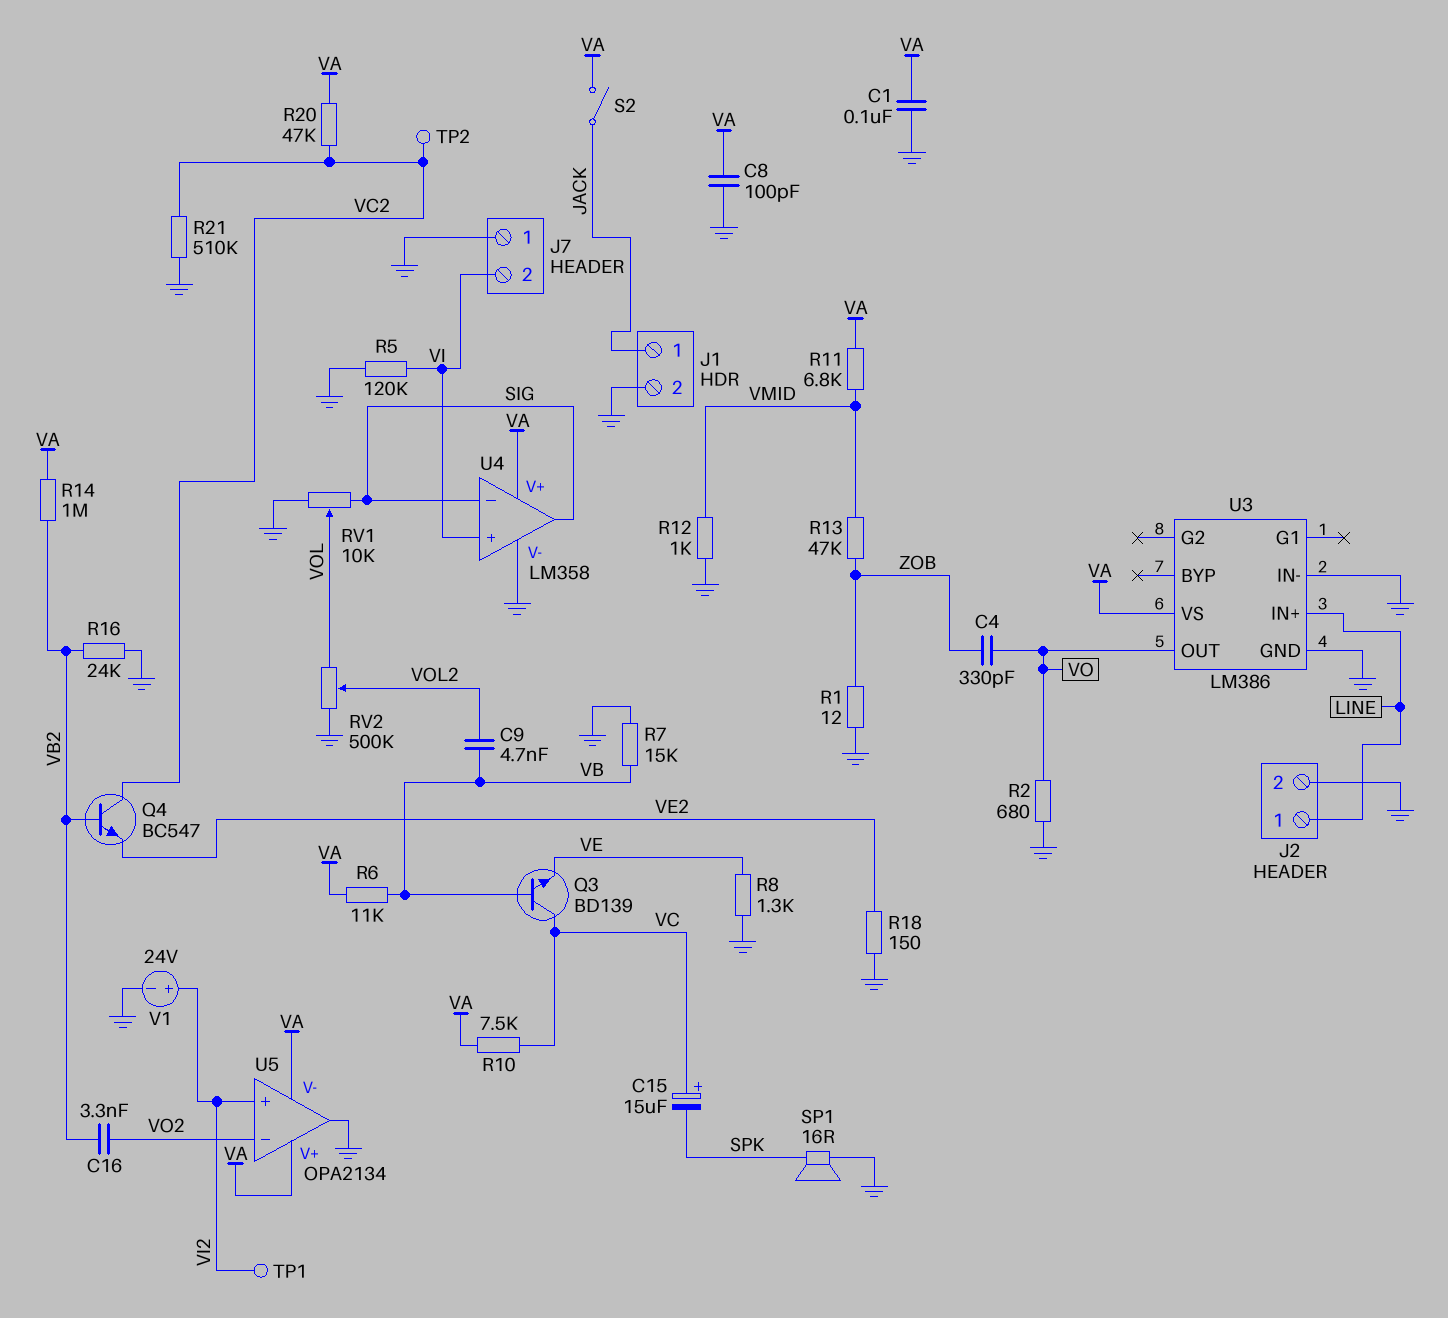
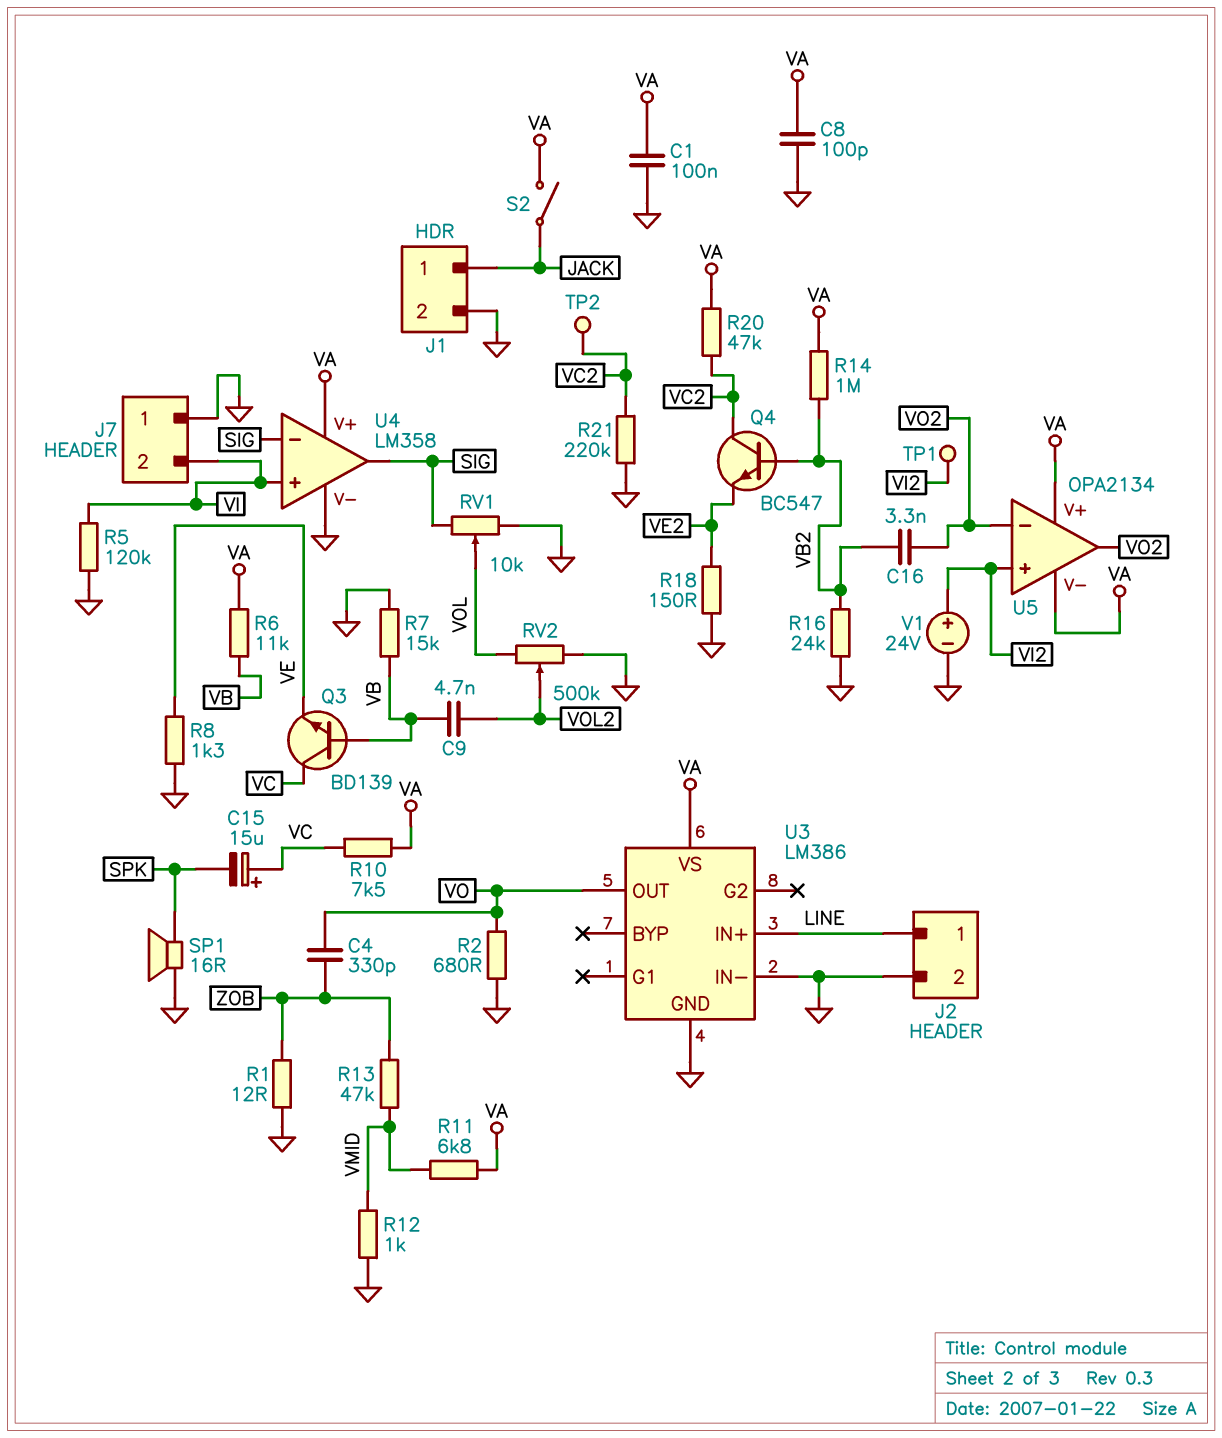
R21: 510k (GND, VC2) -> 220k (GND, VC2)
U5 pin out: GND -> VO2

